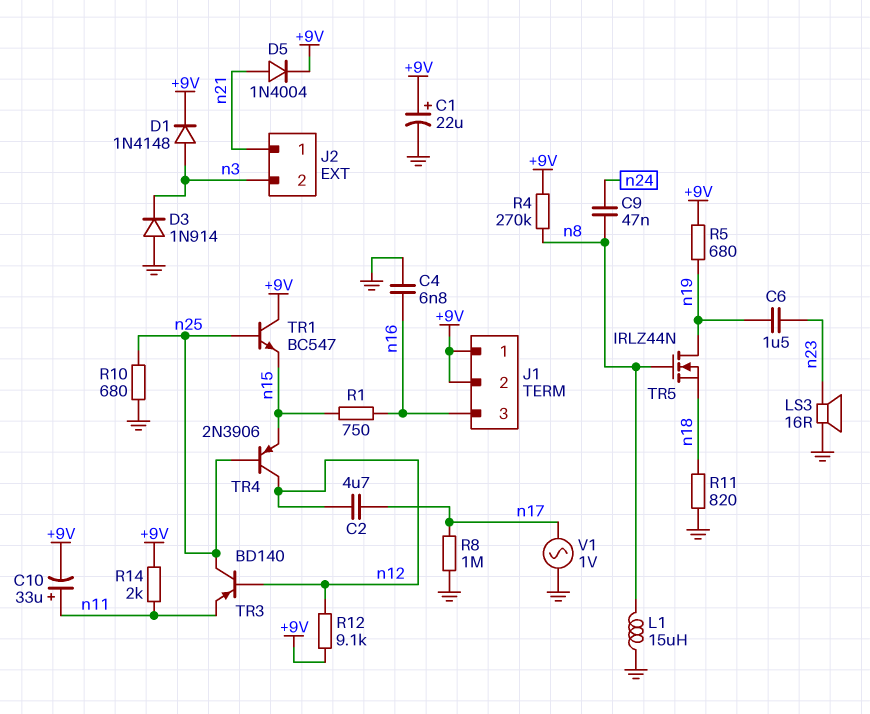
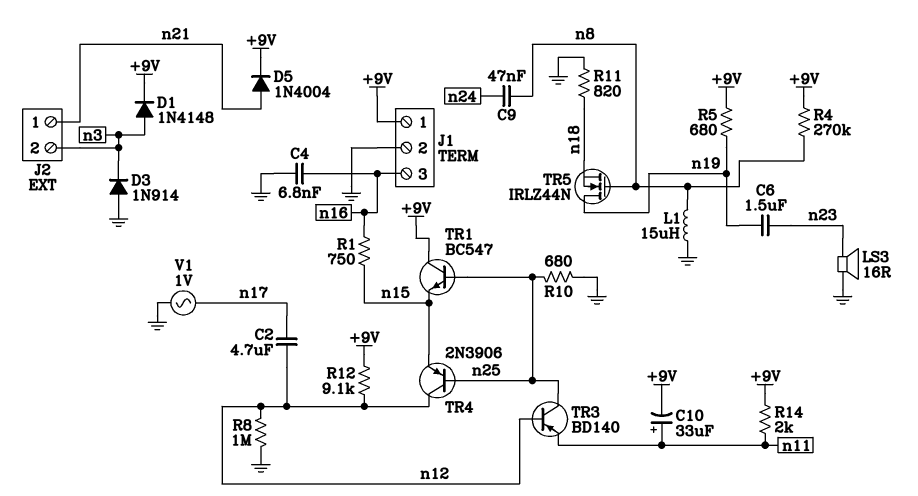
C1: 22uF (plus +9V, minus GND) -> none
J1 pin 2: +9V -> GND
R8: 1M (GND, n17) -> 1M (GND, n12)

